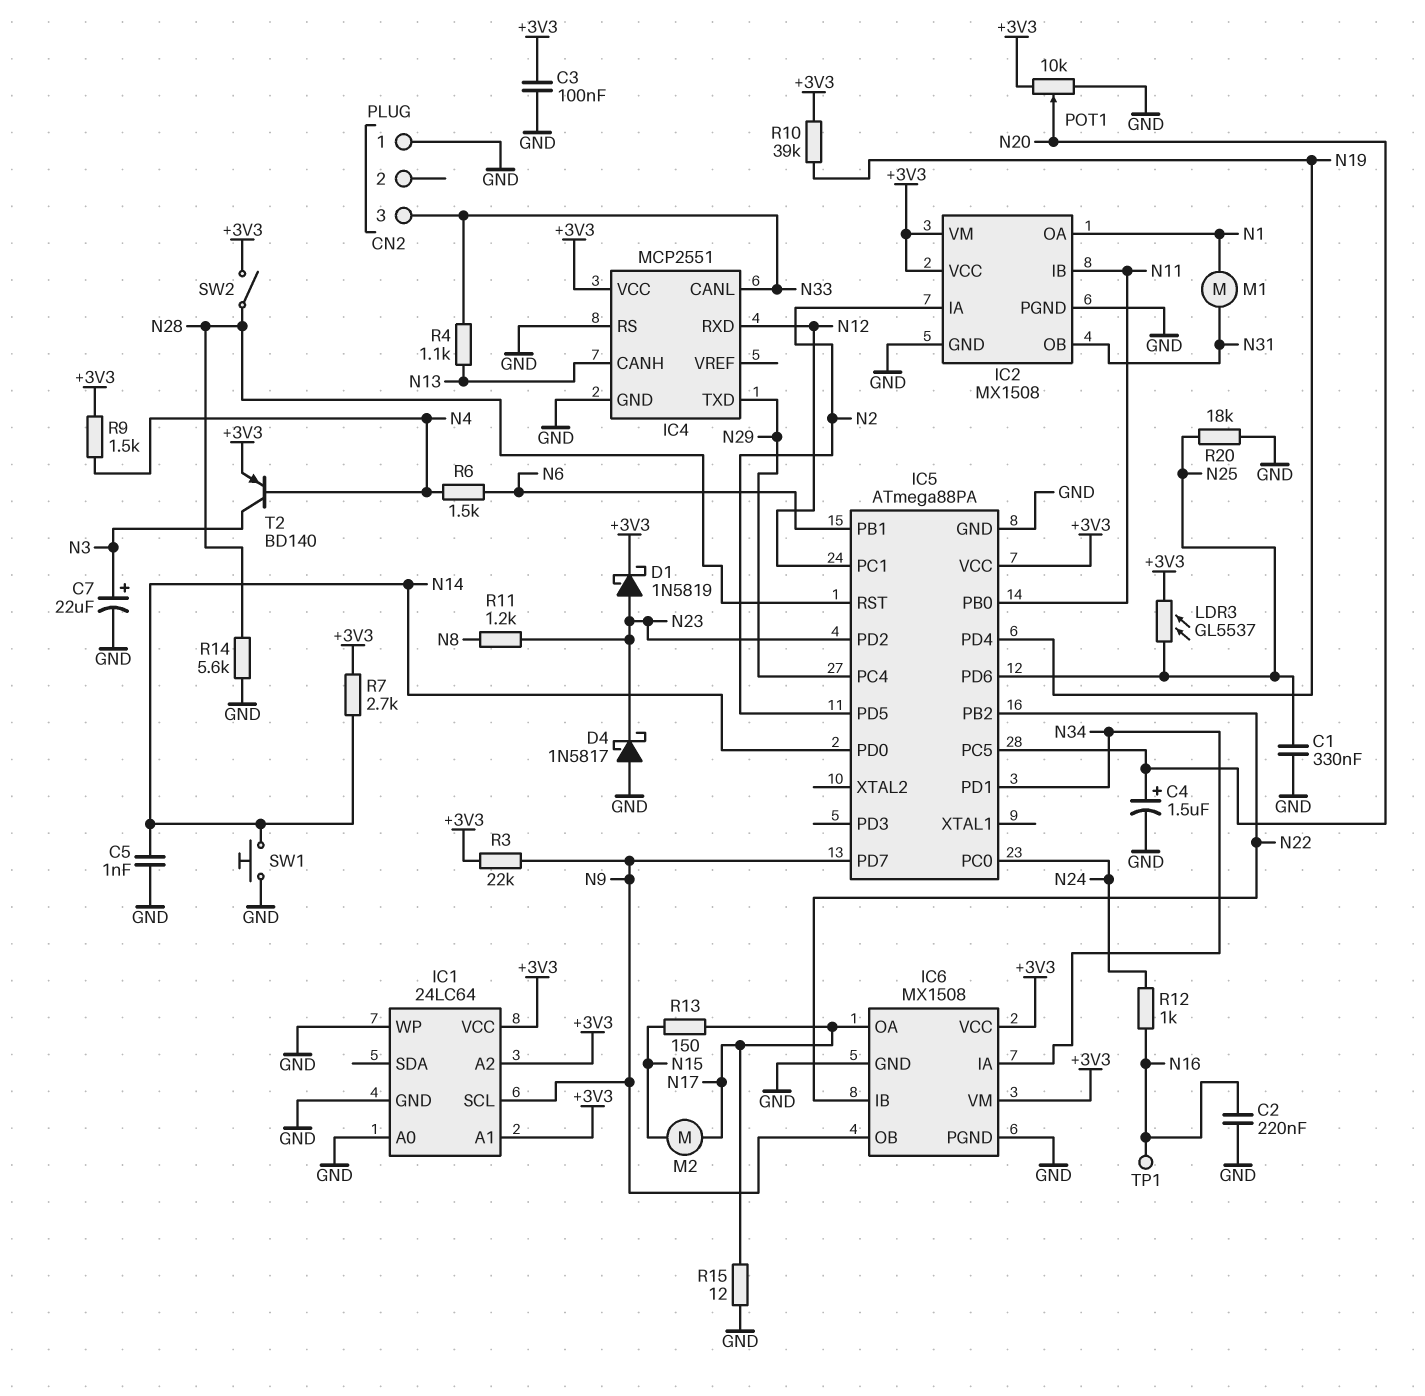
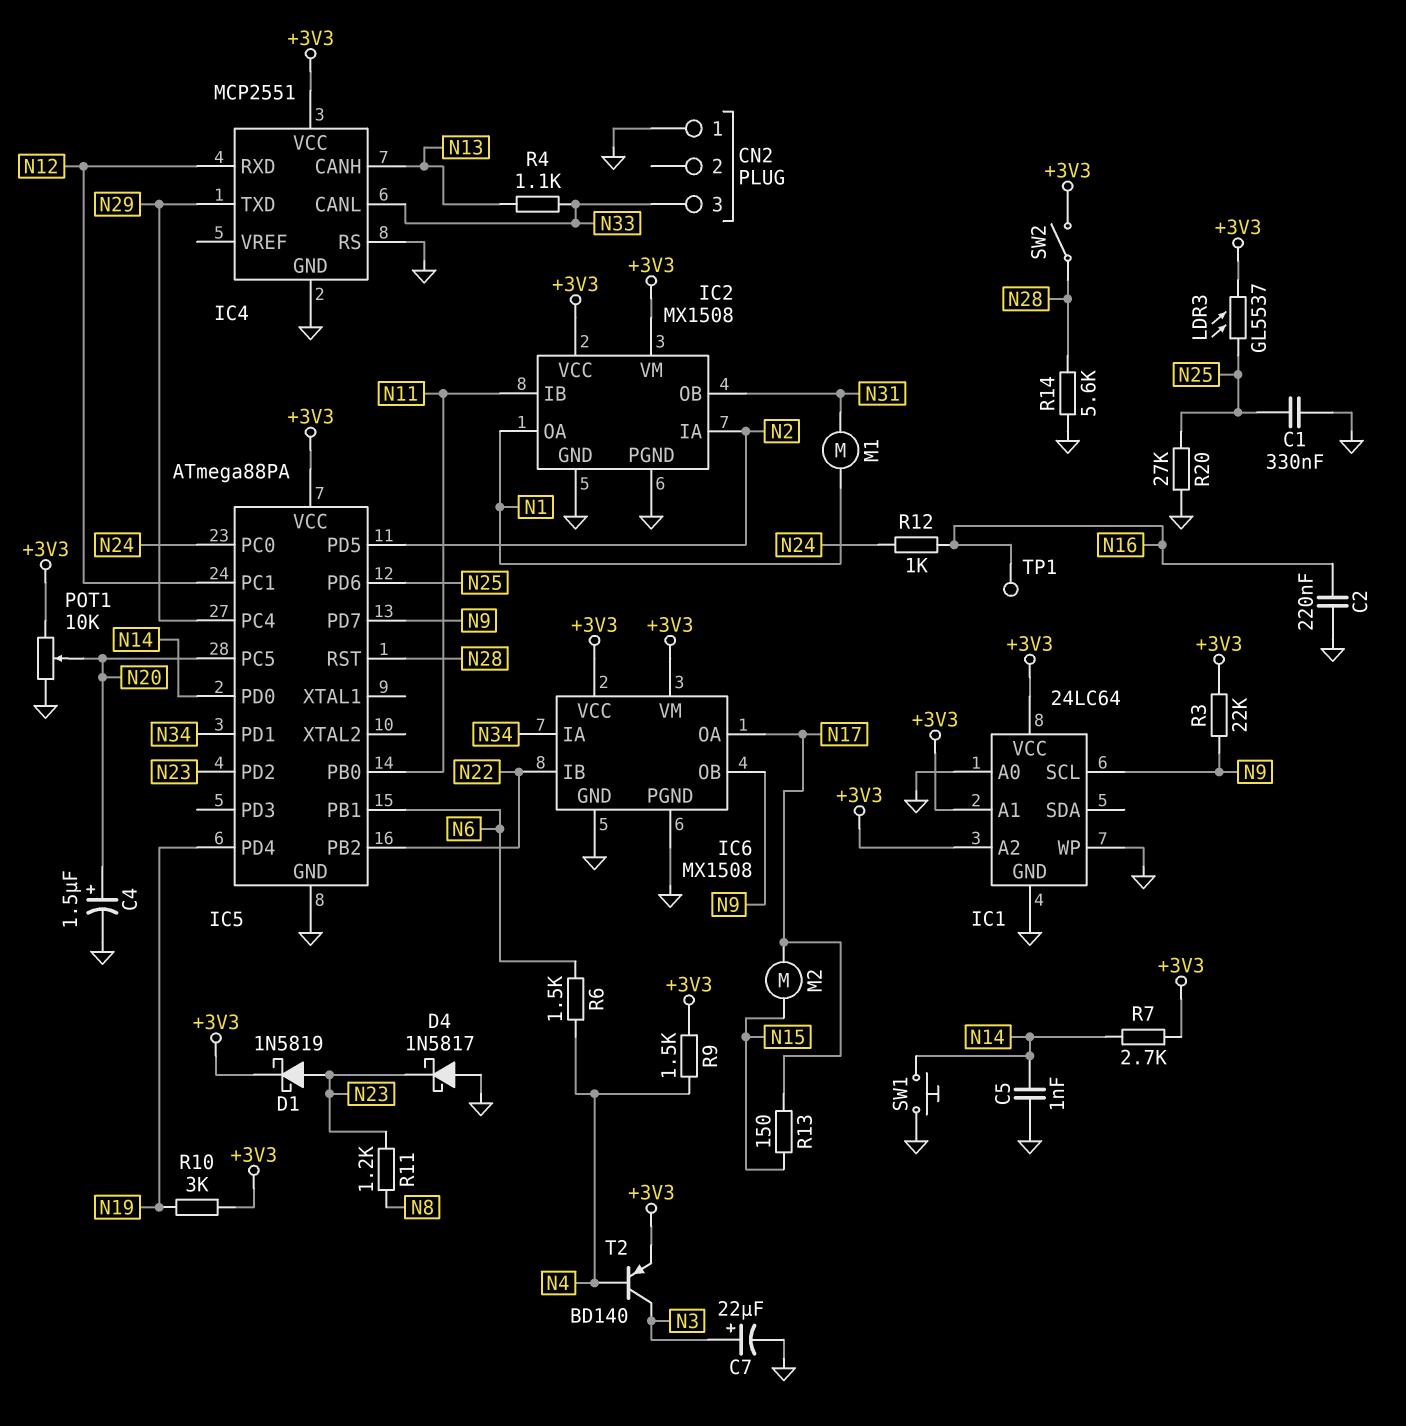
C3: 100nF (+3V3, GND) -> none
R10: 39k (+3V3, N19) -> 3k (+3V3, N19)
R15: 12 (GND, N17) -> none
R20: 18k (GND, N25) -> 27k (GND, N25)

